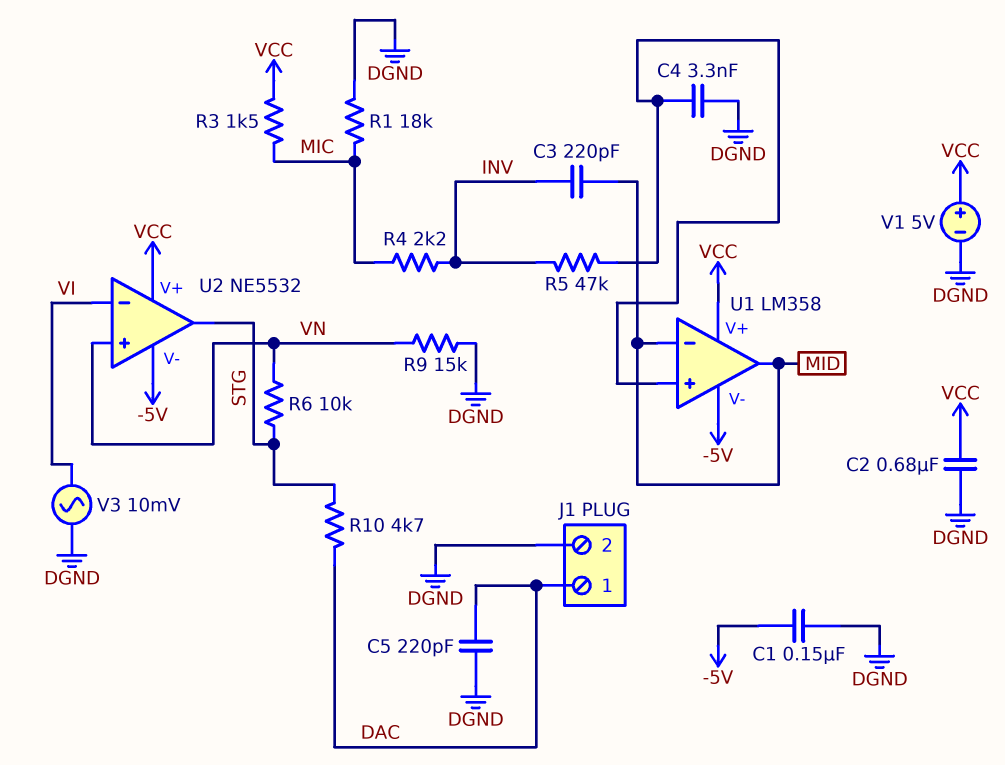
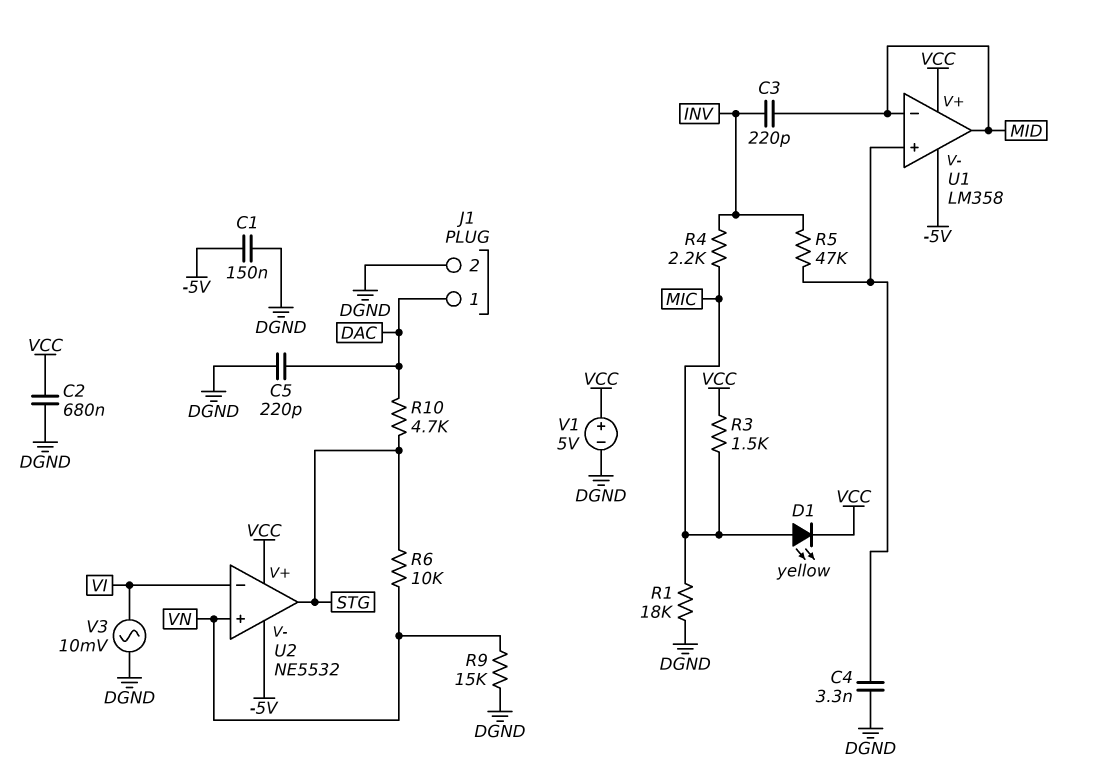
D1: none -> LED yellow (A MIC, K VCC)

